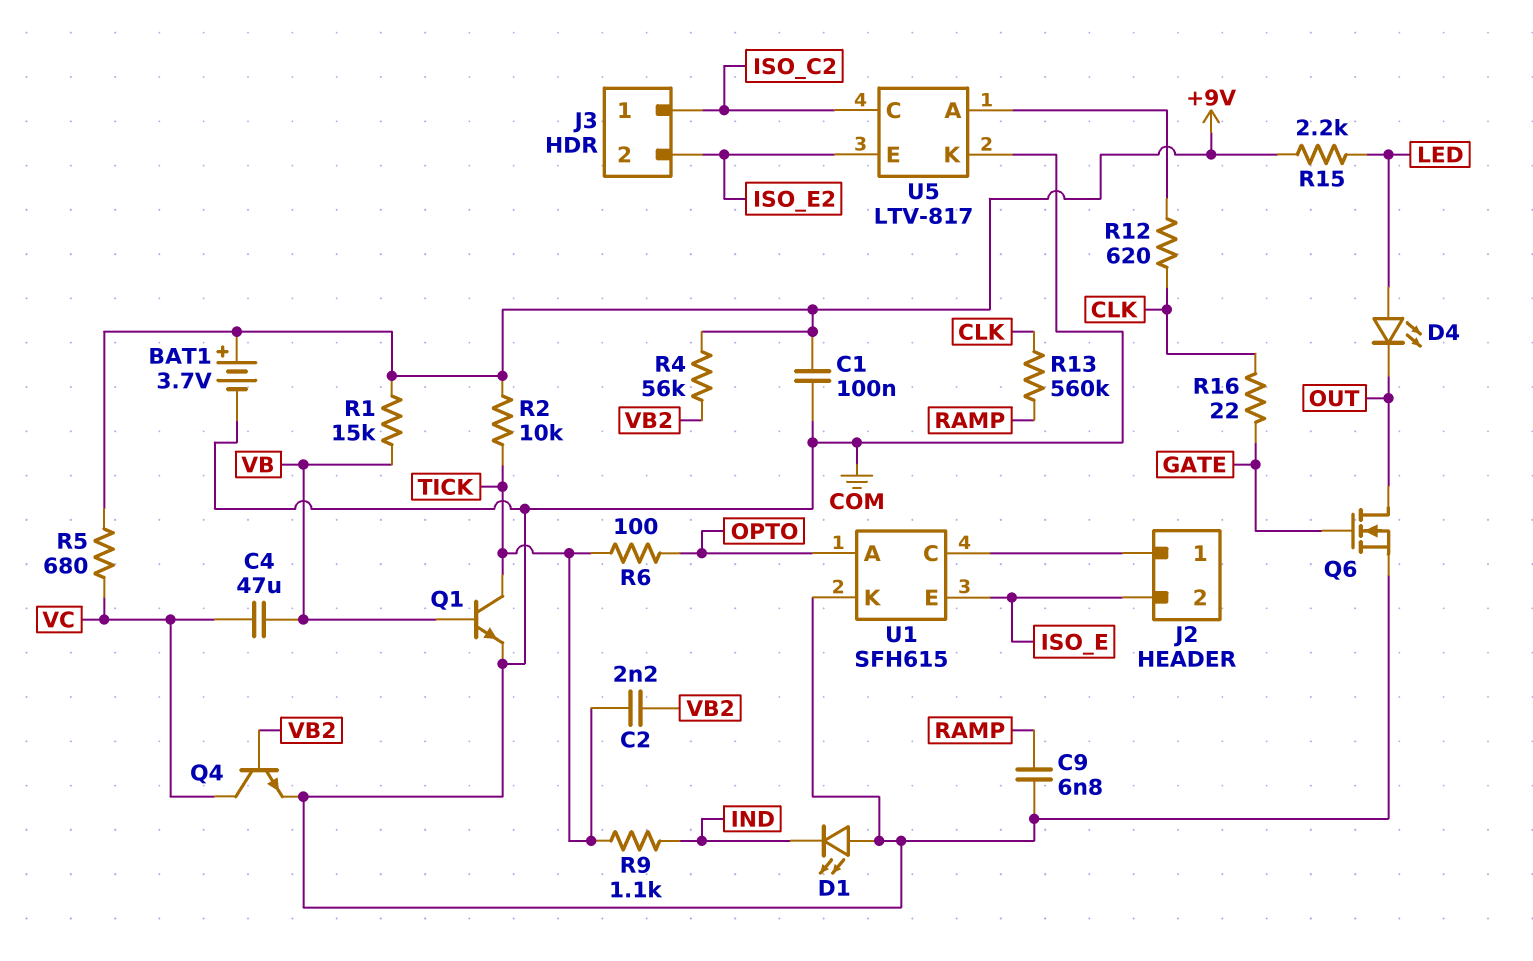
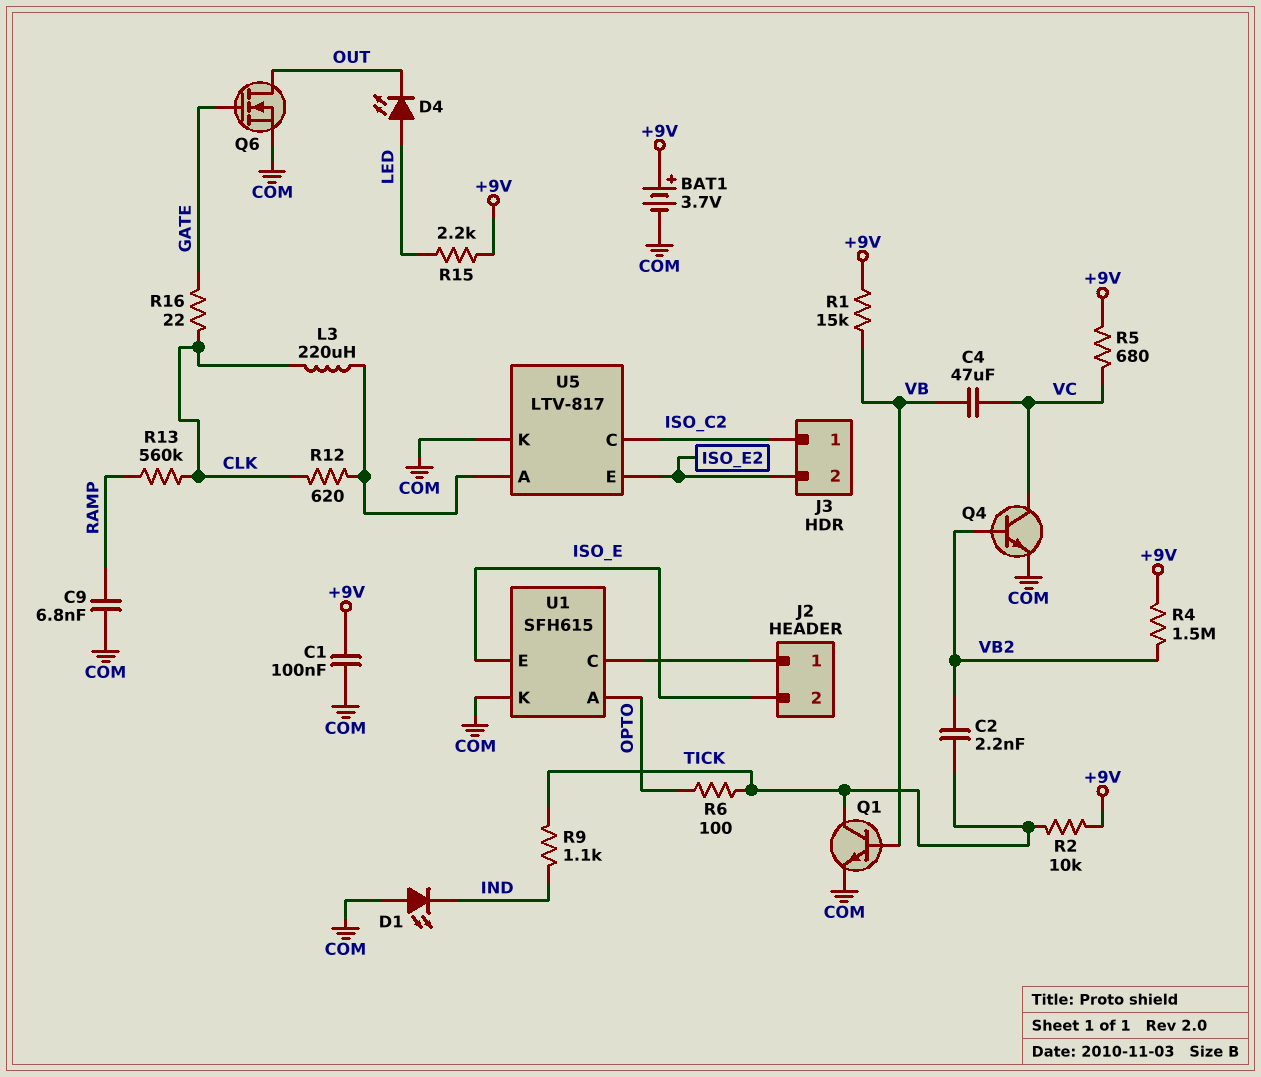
L3: none -> 220uH (CLK, U5/A)
R4: 56k (+9V, VB2) -> 1.5M (+9V, VB2)

